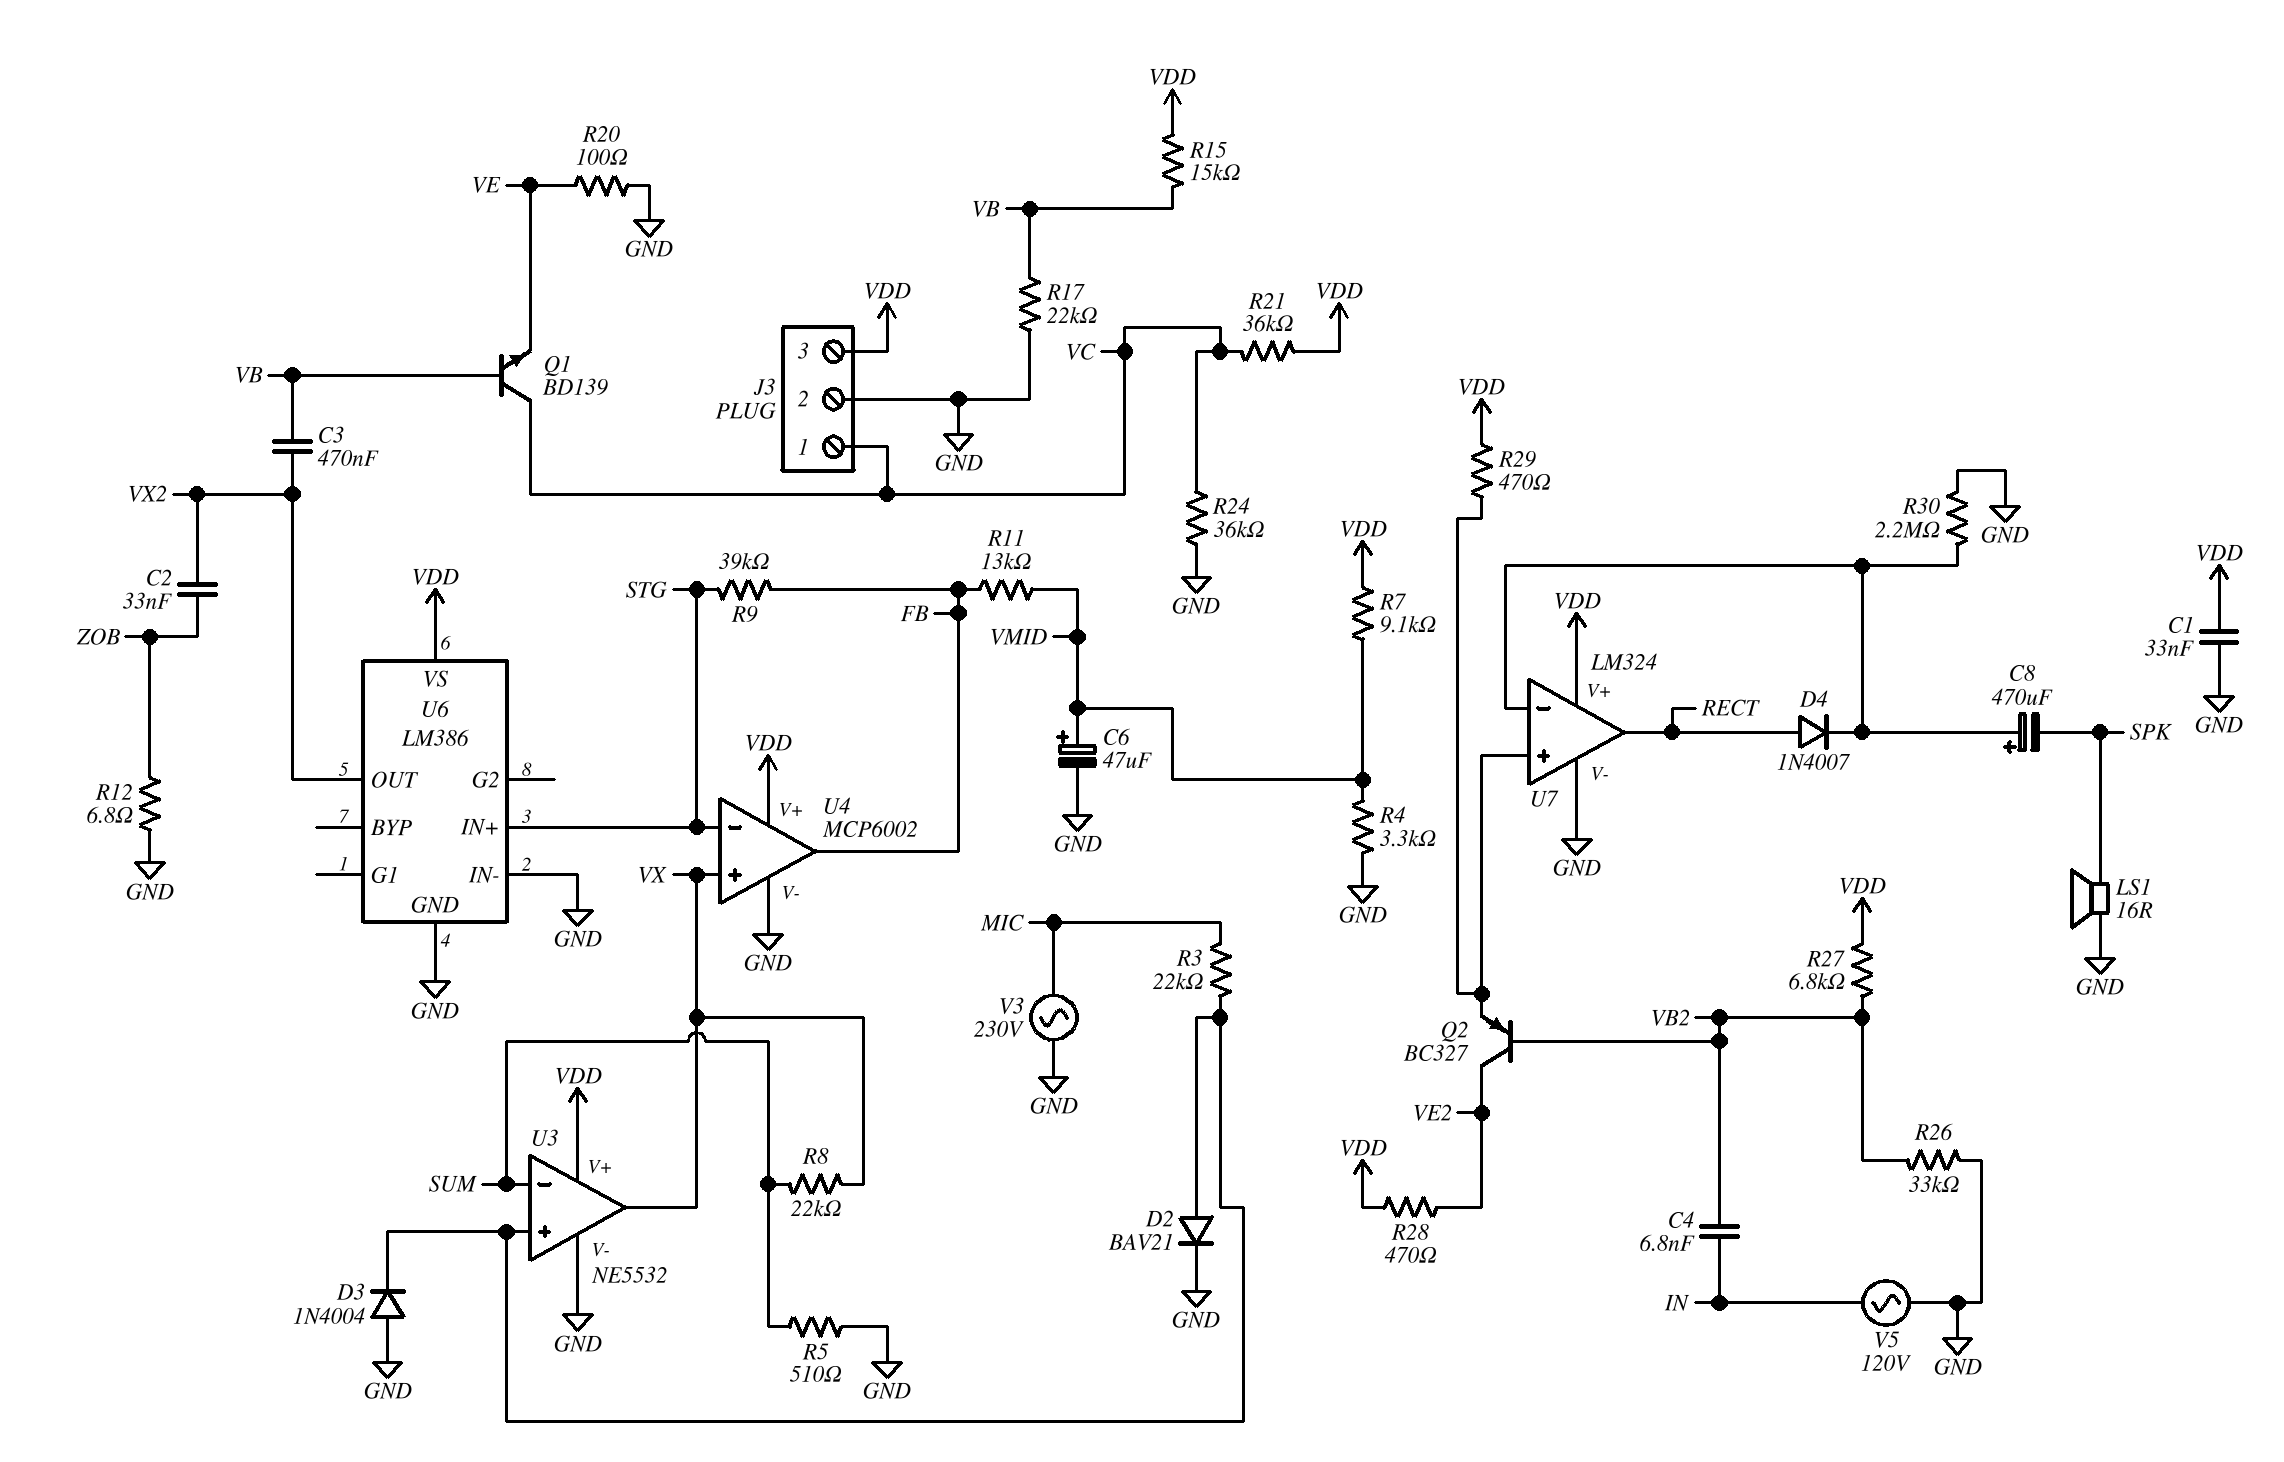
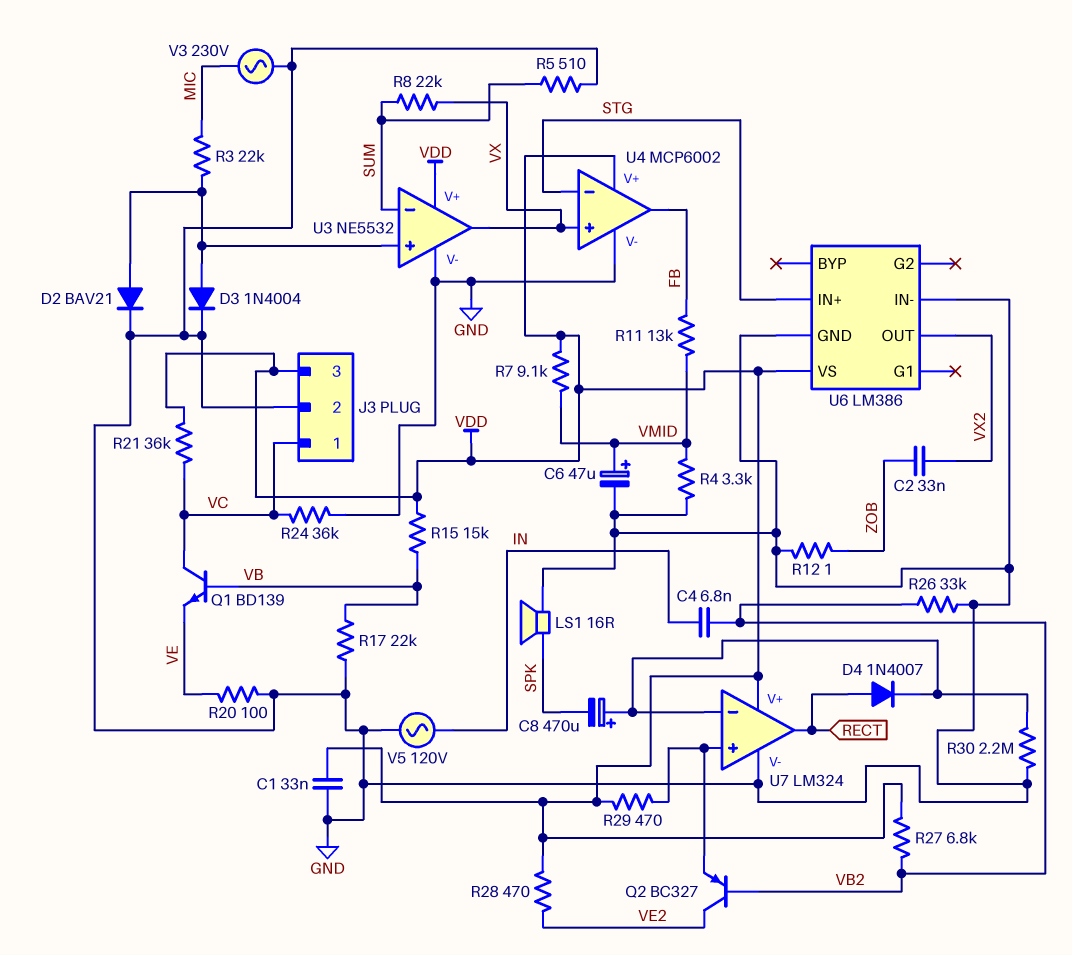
C3: 470nF (VB, VX2) -> none
D3: diode 1N4004 (A GND, K U3/in+) -> diode 1N4004 (A U3/in+, K GND)
R9: 39k (FB, STG) -> none
R12: 6.8 (GND, ZOB) -> 1 (GND, ZOB)

